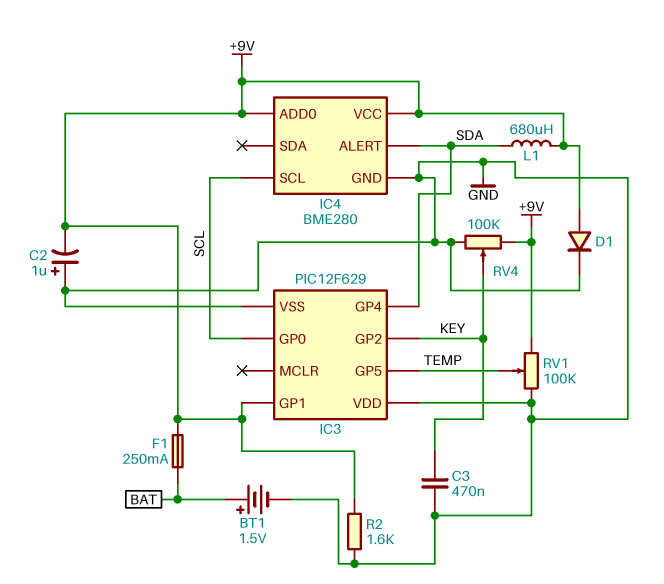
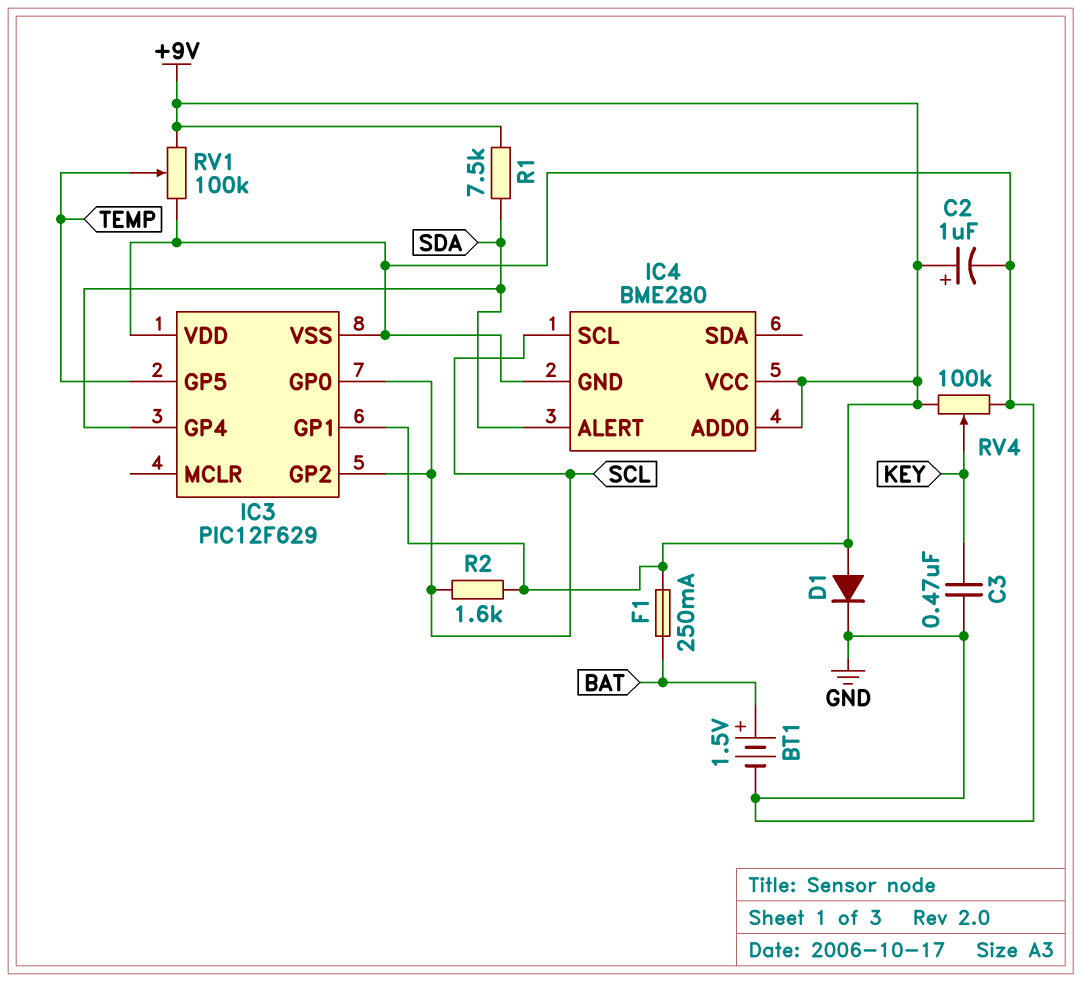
C2: 1uF (plus GND, minus +9V) -> 1uF (plus +9V, minus GND)
IC3 pin GP2: KEY -> SCL
L1: 680uH (+9V, SDA) -> none
R1: none -> 7.5k (+9V, SDA)
R2: 1.6k (+9V, GND) -> 1.6k (+9V, SCL)

